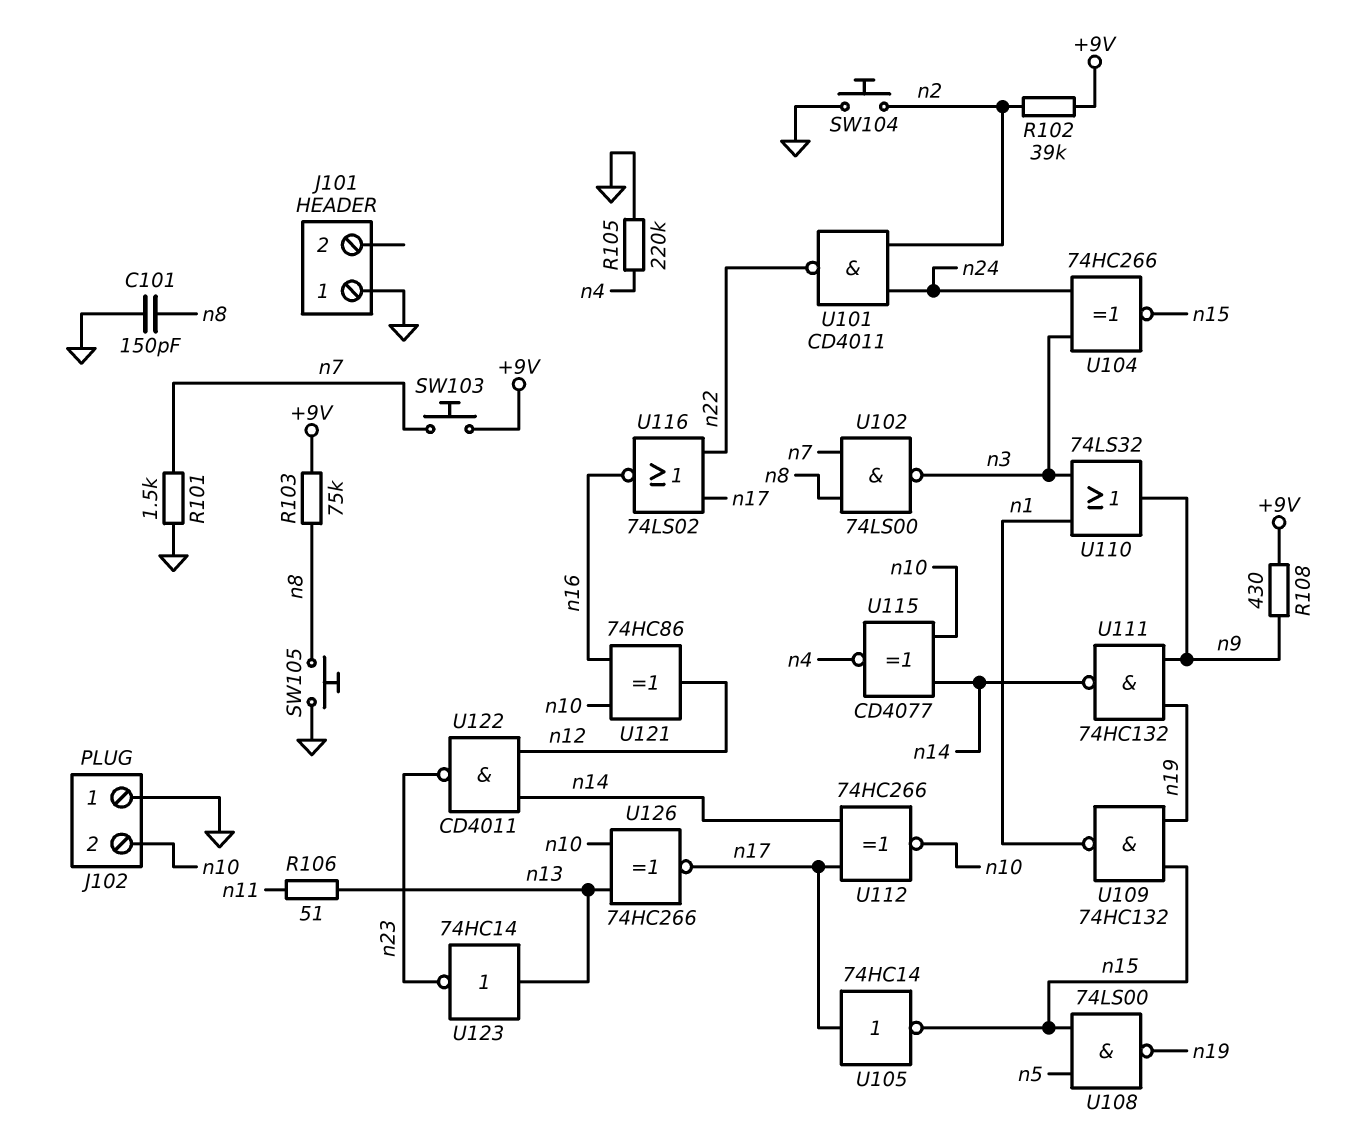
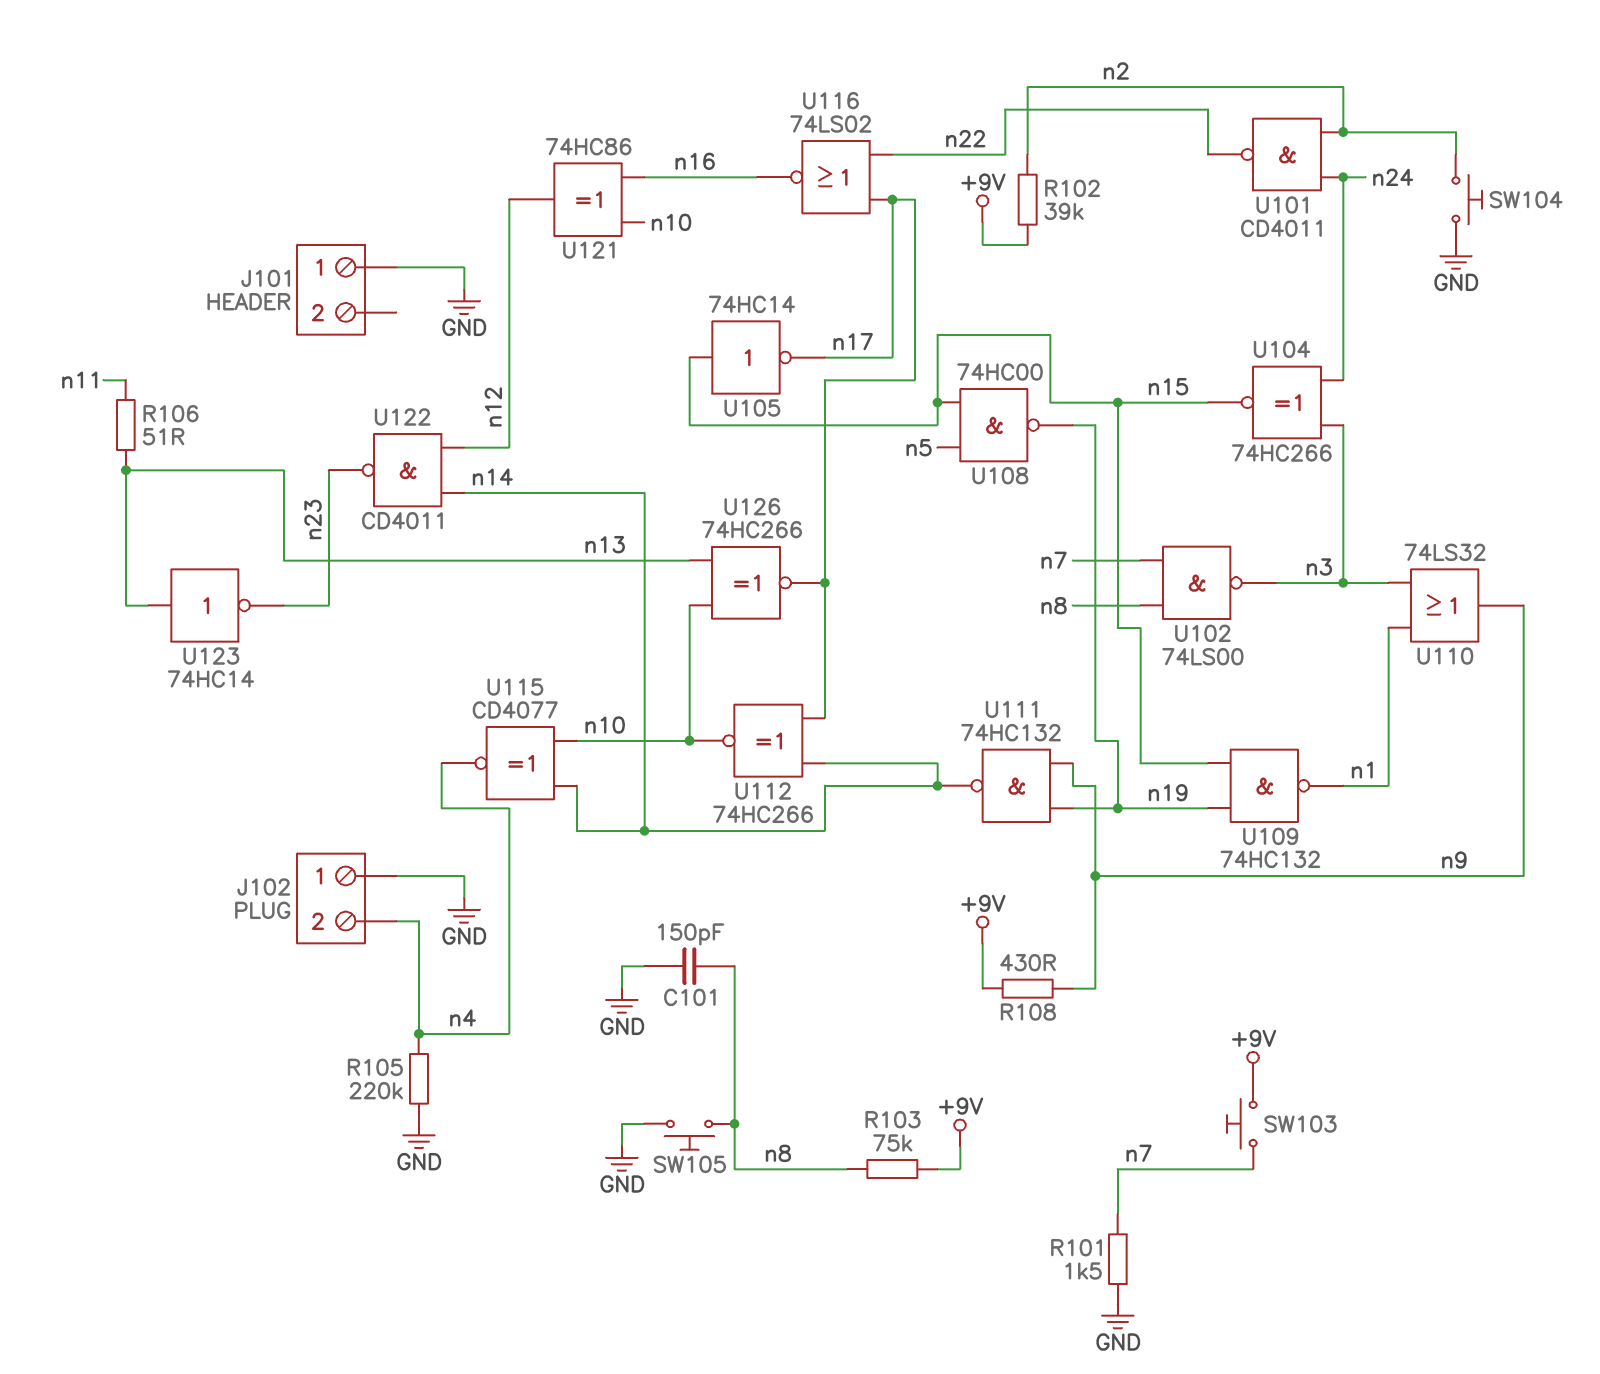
J102 pin 2: n10 -> n4
U105: NOT 74HC14 (in n17, out n15) -> NOT 74HC14 (in n15, out n17)
U108: NAND 74LS00 (in n5, in n15, out n19) -> NAND 74HC00 (in n5, in n15, out n19)

